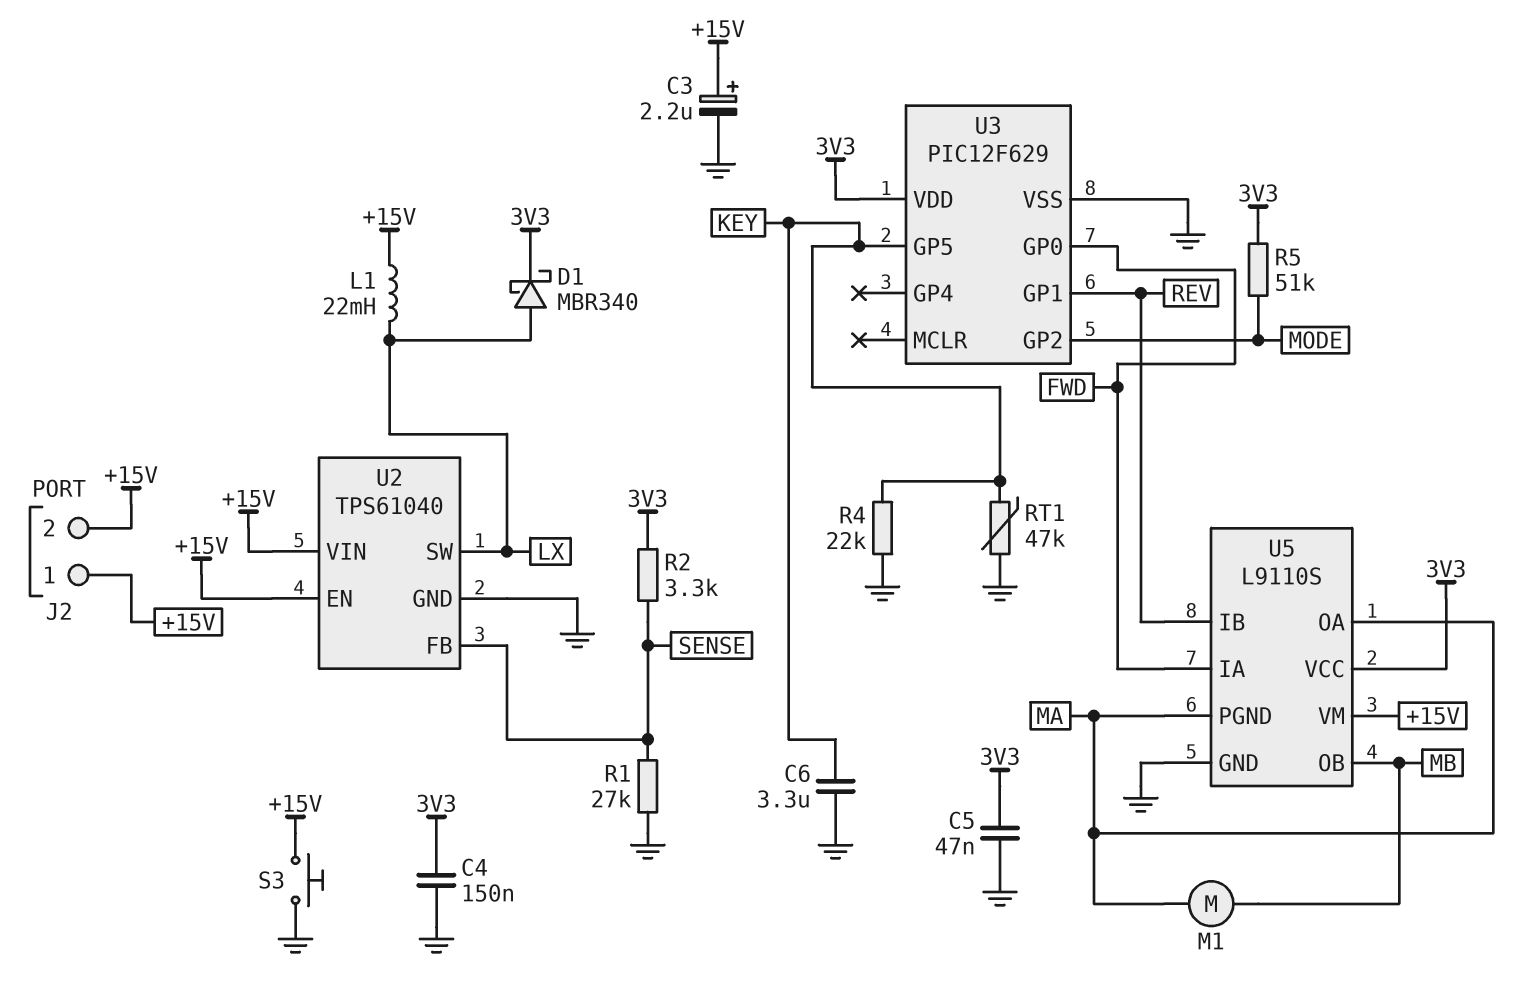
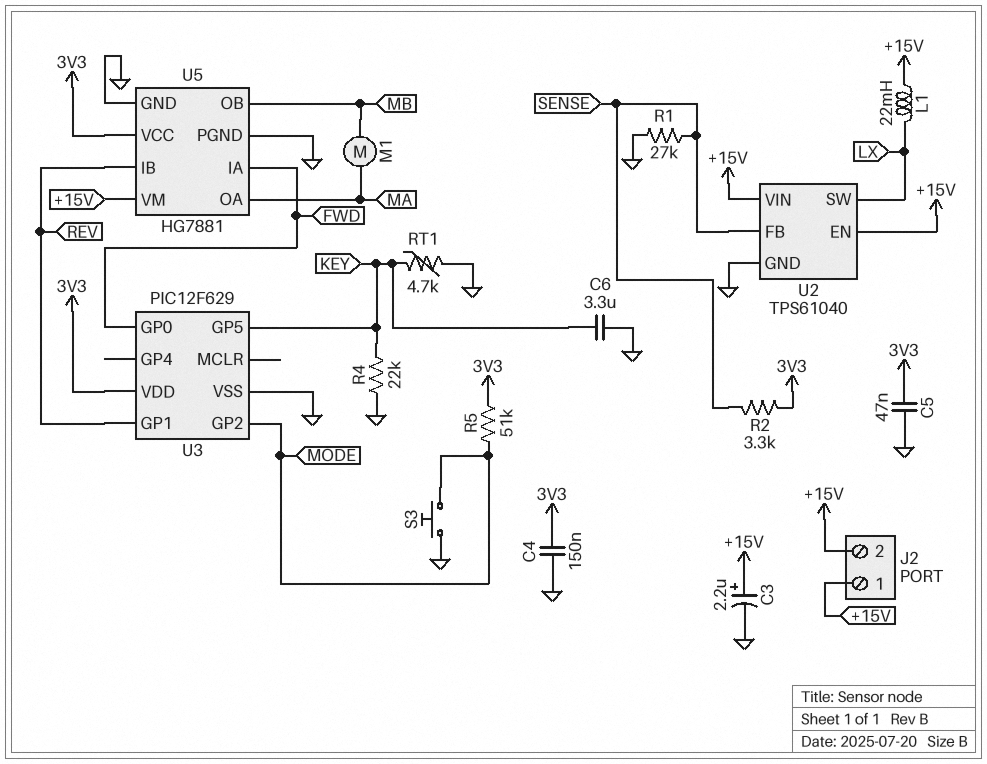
D1: schottky MBR340 (A LX, K 3V3) -> none
RT1: 47k (GND, KEY) -> 4.7k (GND, KEY)
S3: button (+15V, GND) -> button (GND, MODE)
U5: L9110S -> HG7881
U5 pin PGND: MA -> GND

